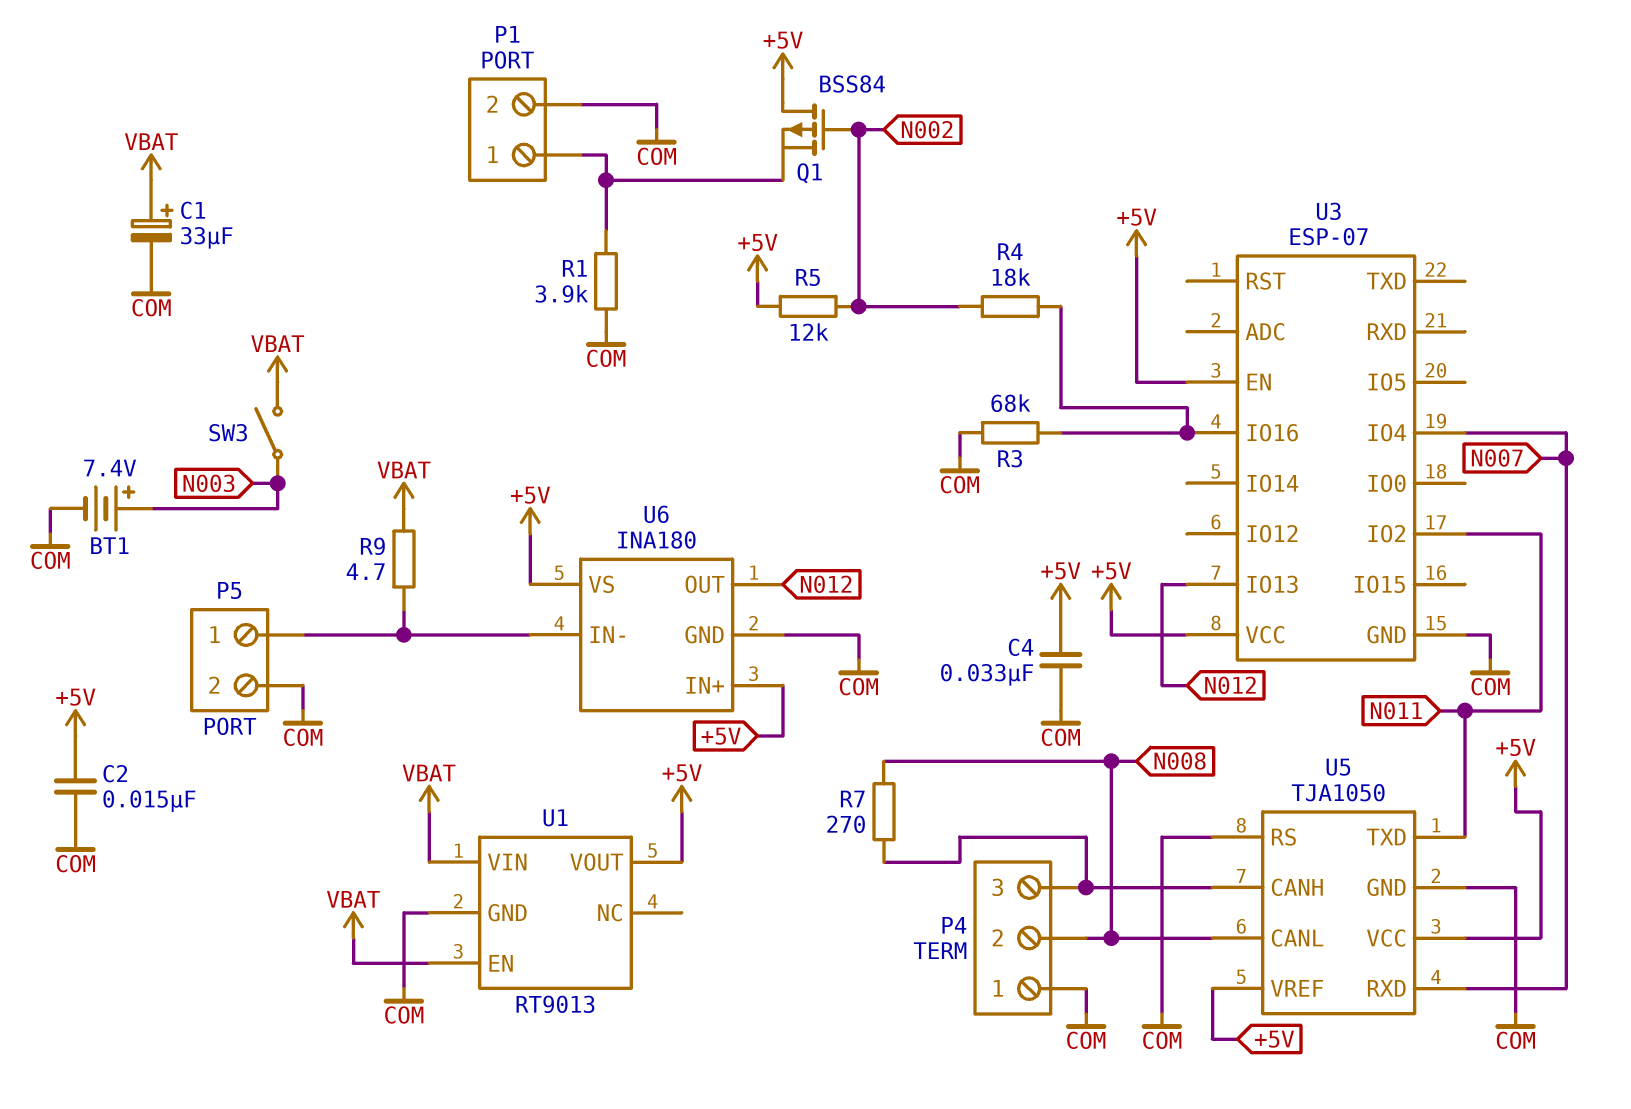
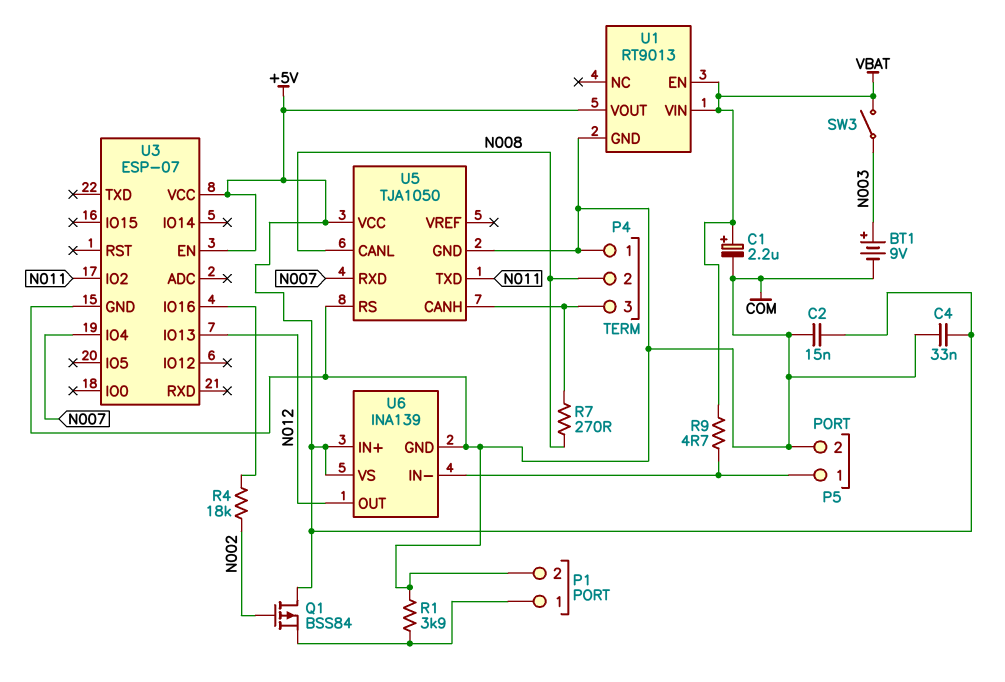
BT1: 7.4V (plus N003, minus COM) -> 9V (plus N003, minus COM)
C1: 33uF (plus VBAT, minus COM) -> 2.2uF (plus VBAT, minus COM)
R3: 68k (COM, U3/IO16) -> none
R5: 12k (+5V, N002) -> none
U5 pin VREF: +5V -> none
U6: INA180 -> INA139

